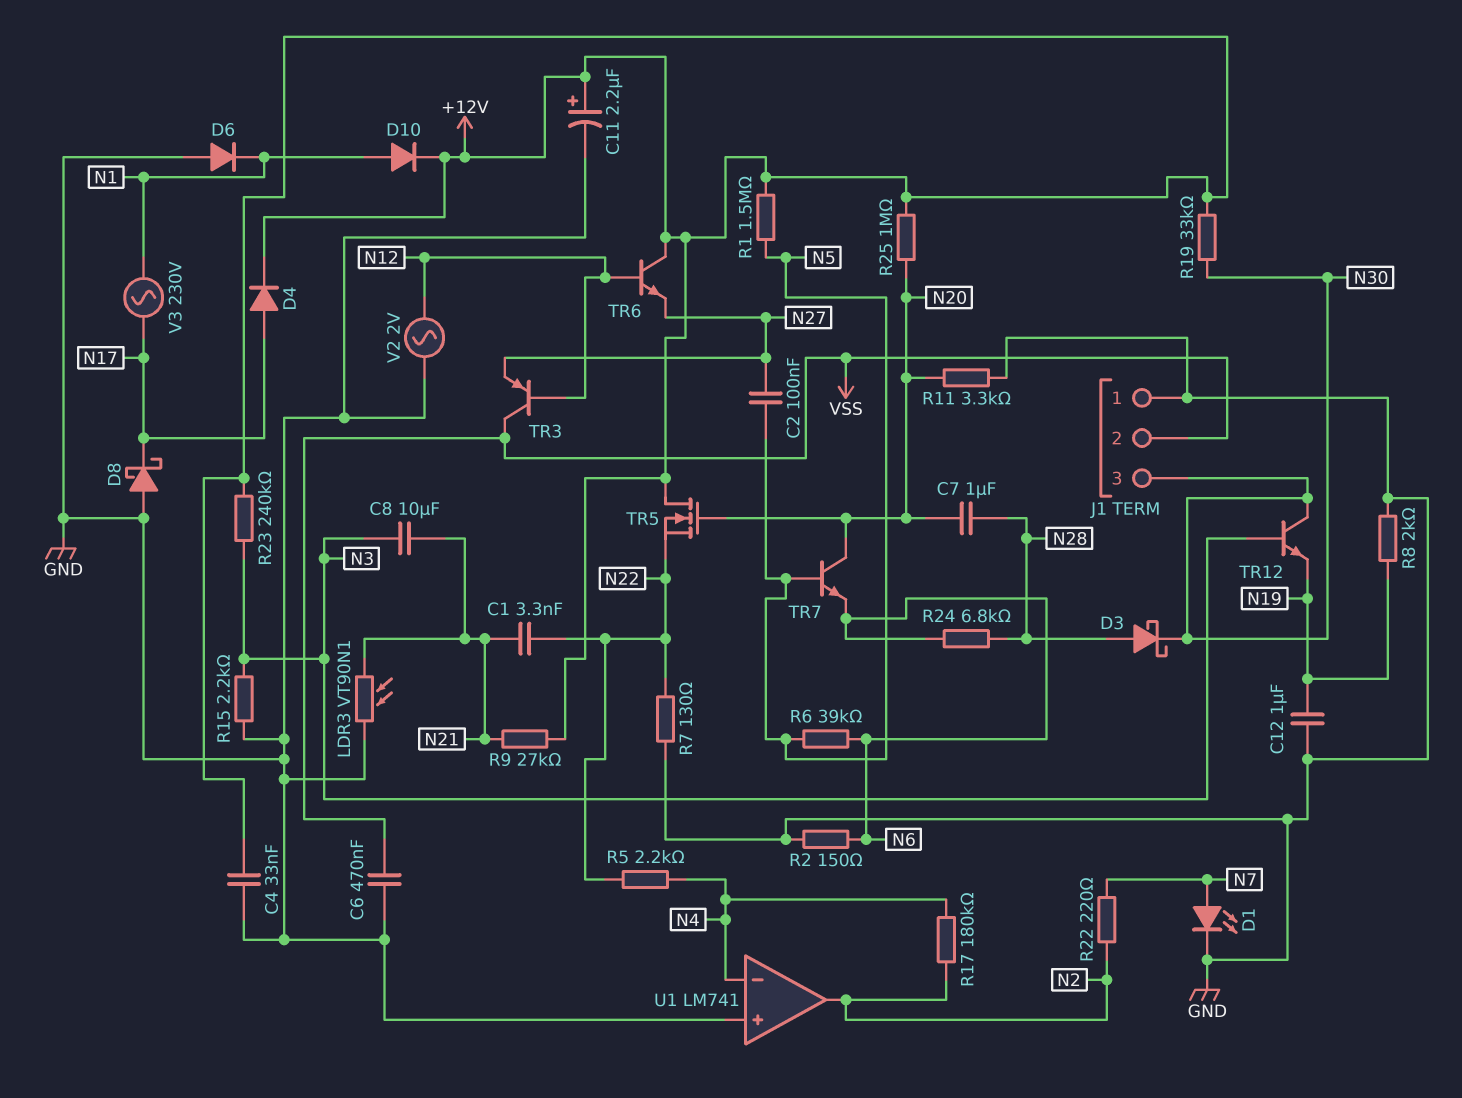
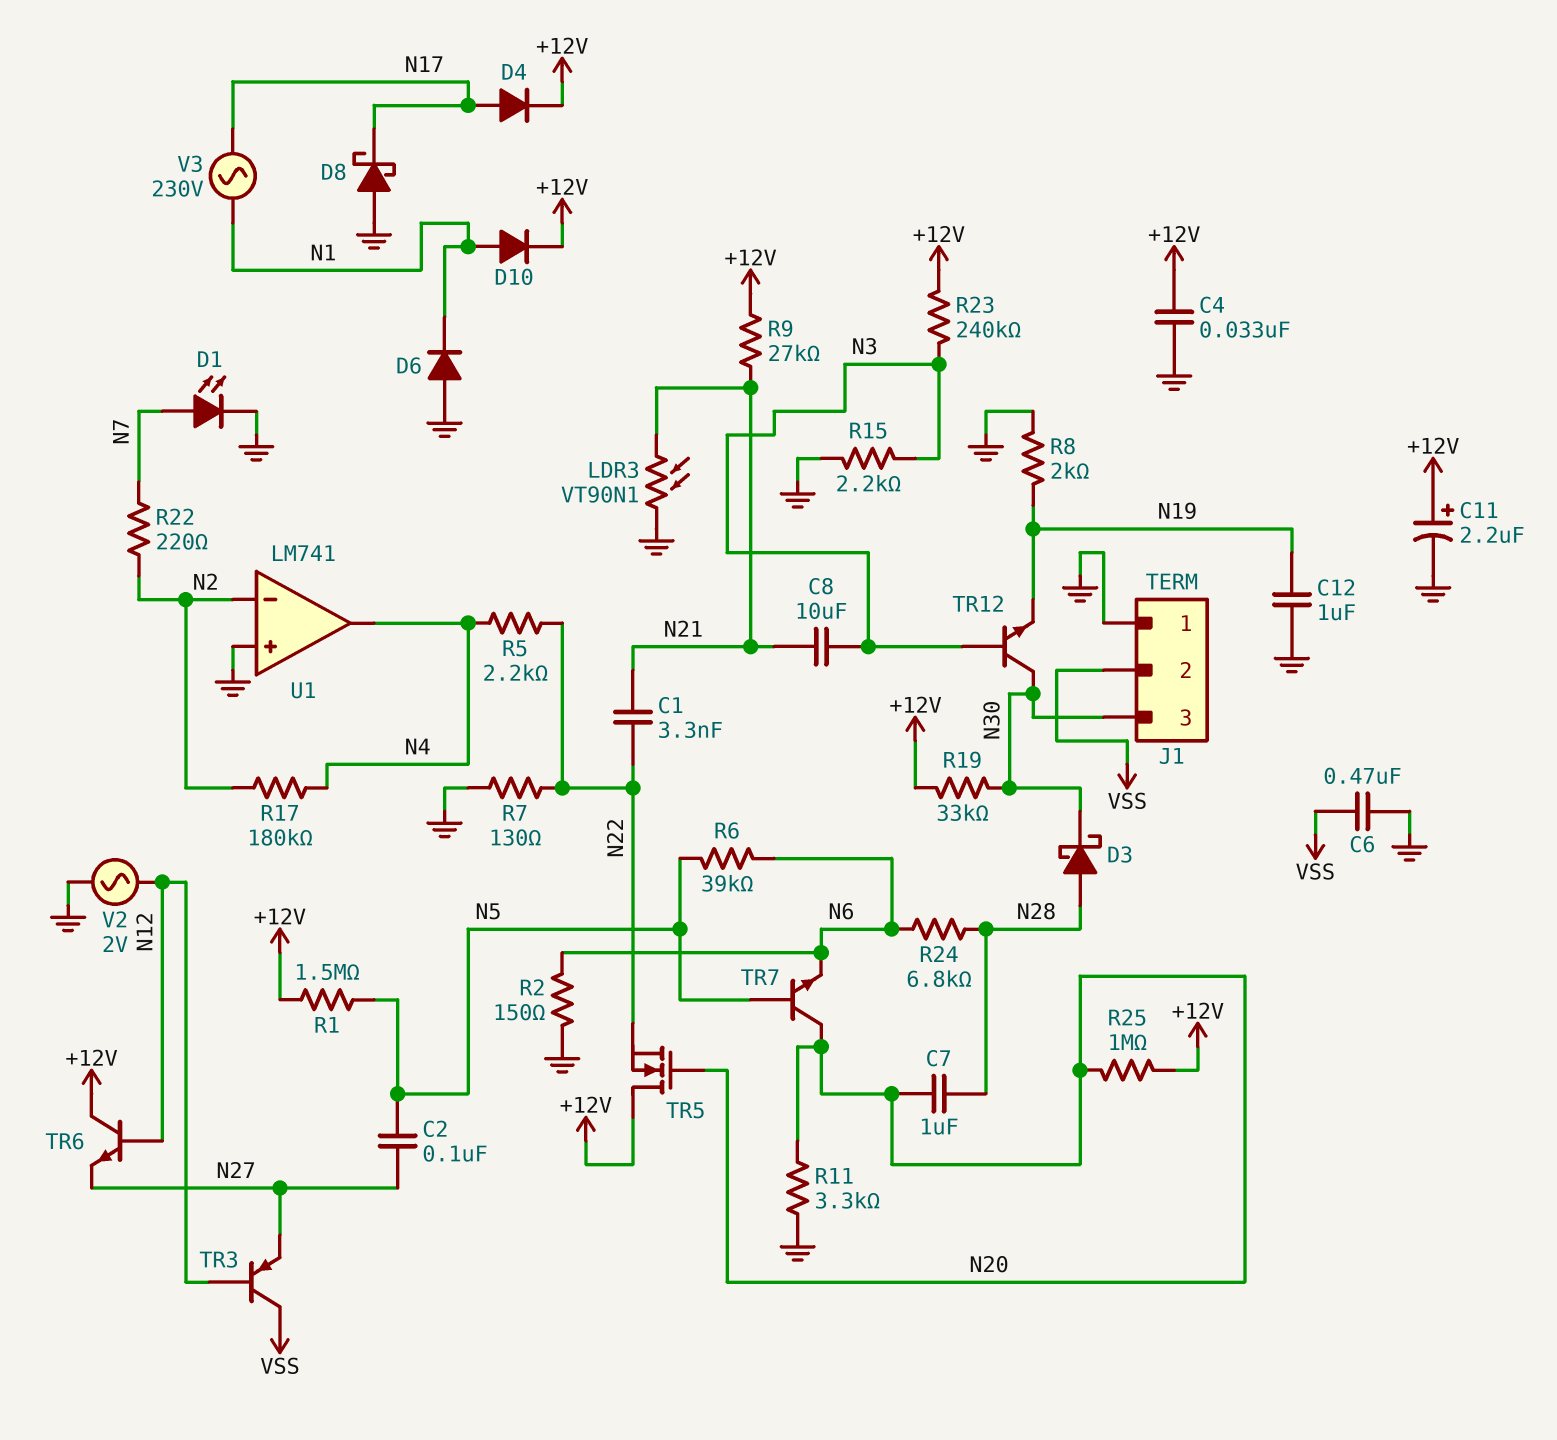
U1 pin in-: N4 -> N2
U1 pin out: N2 -> N4

